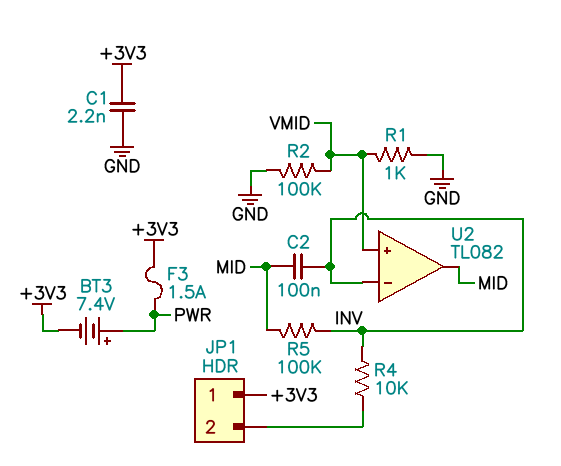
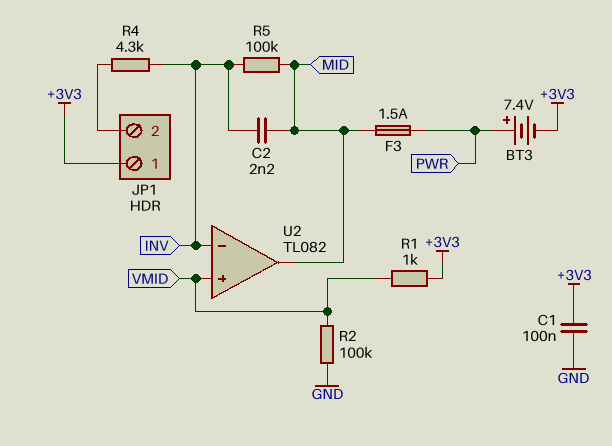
C1: 2.2nF (+3V3, GND) -> 100nF (+3V3, GND)
C2: 100nF (INV, MID) -> 2.2nF (INV, MID)
F3: 1.5A (+3V3, PWR) -> 1.5A (MID, PWR)
R1: 1k (GND, VMID) -> 1k (+3V3, VMID)
R4: 10k (INV, JP1/2) -> 4.3k (INV, JP1/2)

